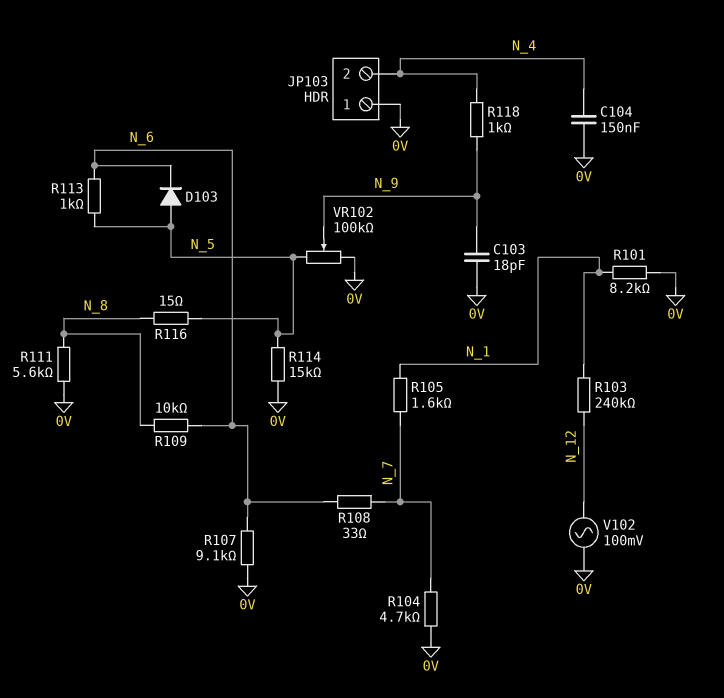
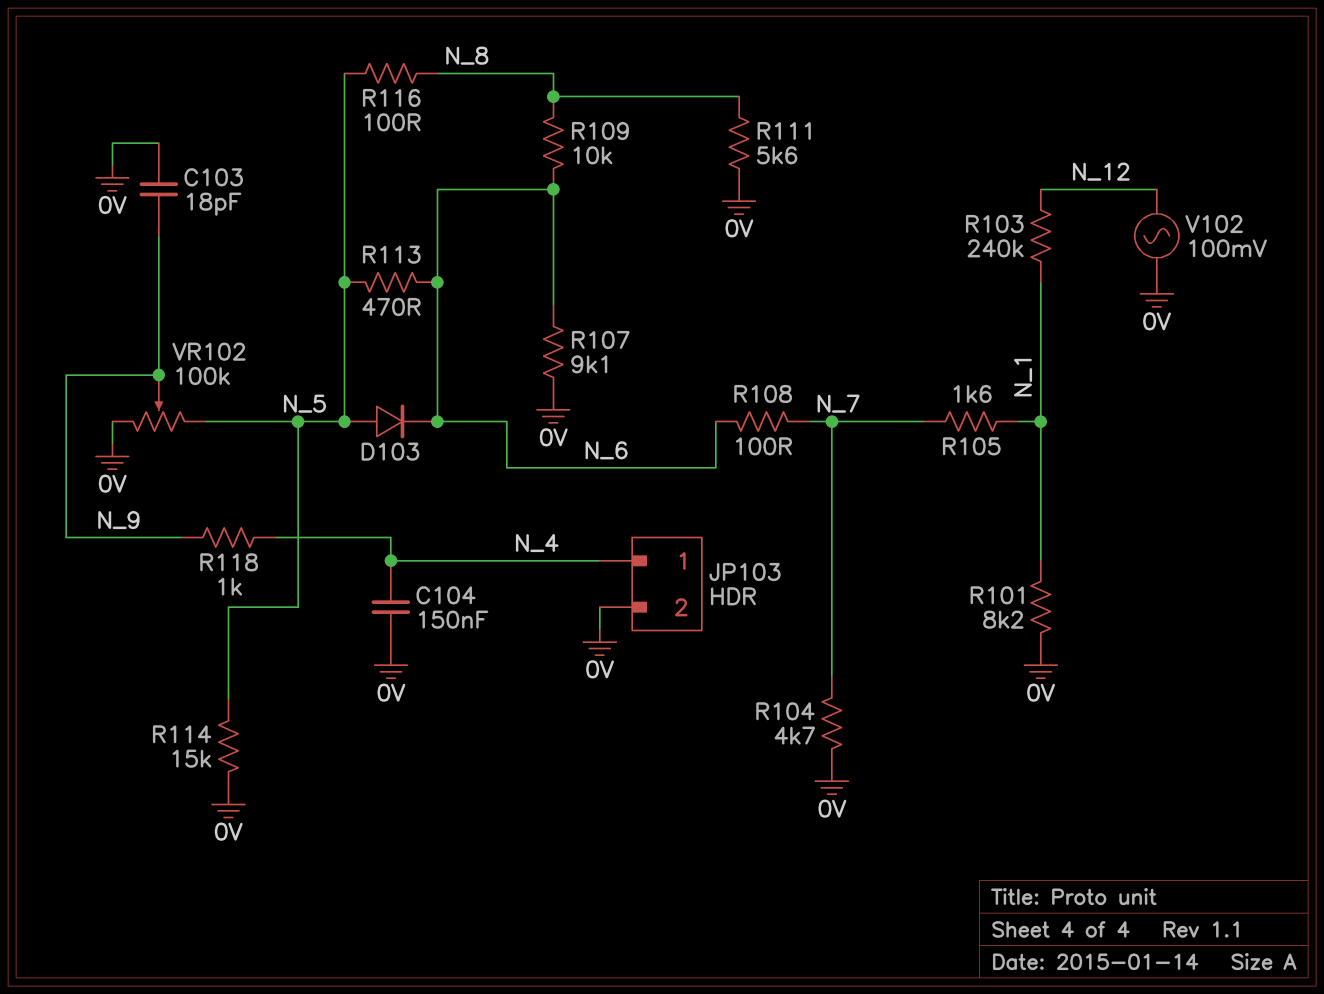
JP103 pin 1: 0V -> N_4
JP103 pin 2: N_4 -> 0V
R108: 33 (N_6, N_7) -> 100 (N_6, N_7)
R113: 1k (N_5, N_6) -> 470 (N_5, N_6)
R116: 15 (N_5, N_8) -> 100 (N_5, N_8)

